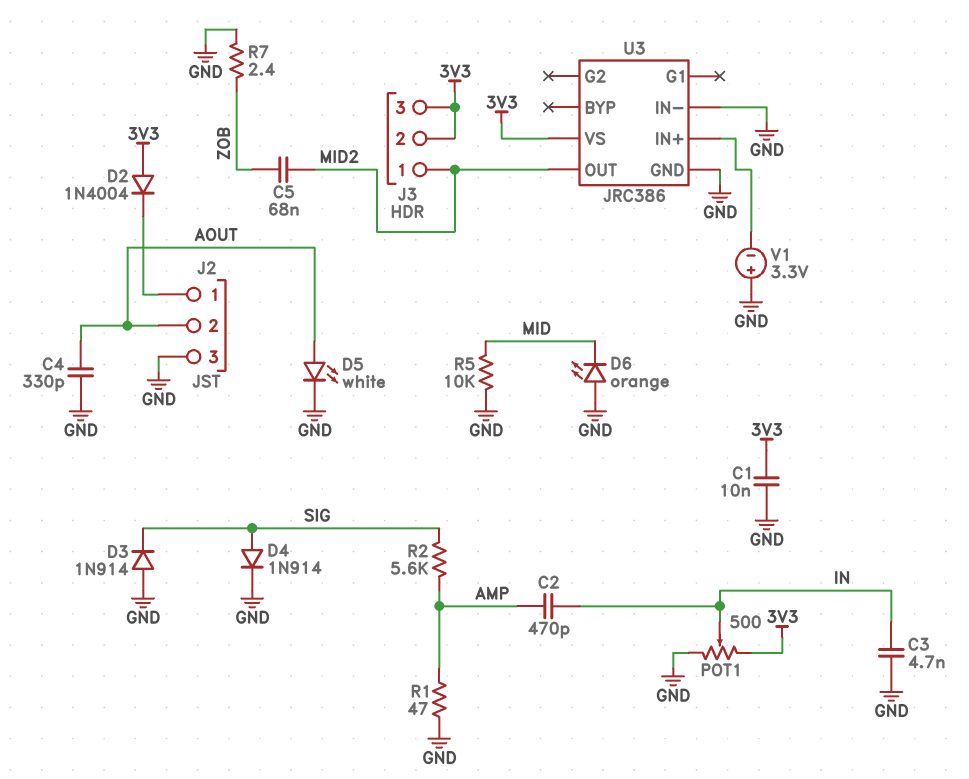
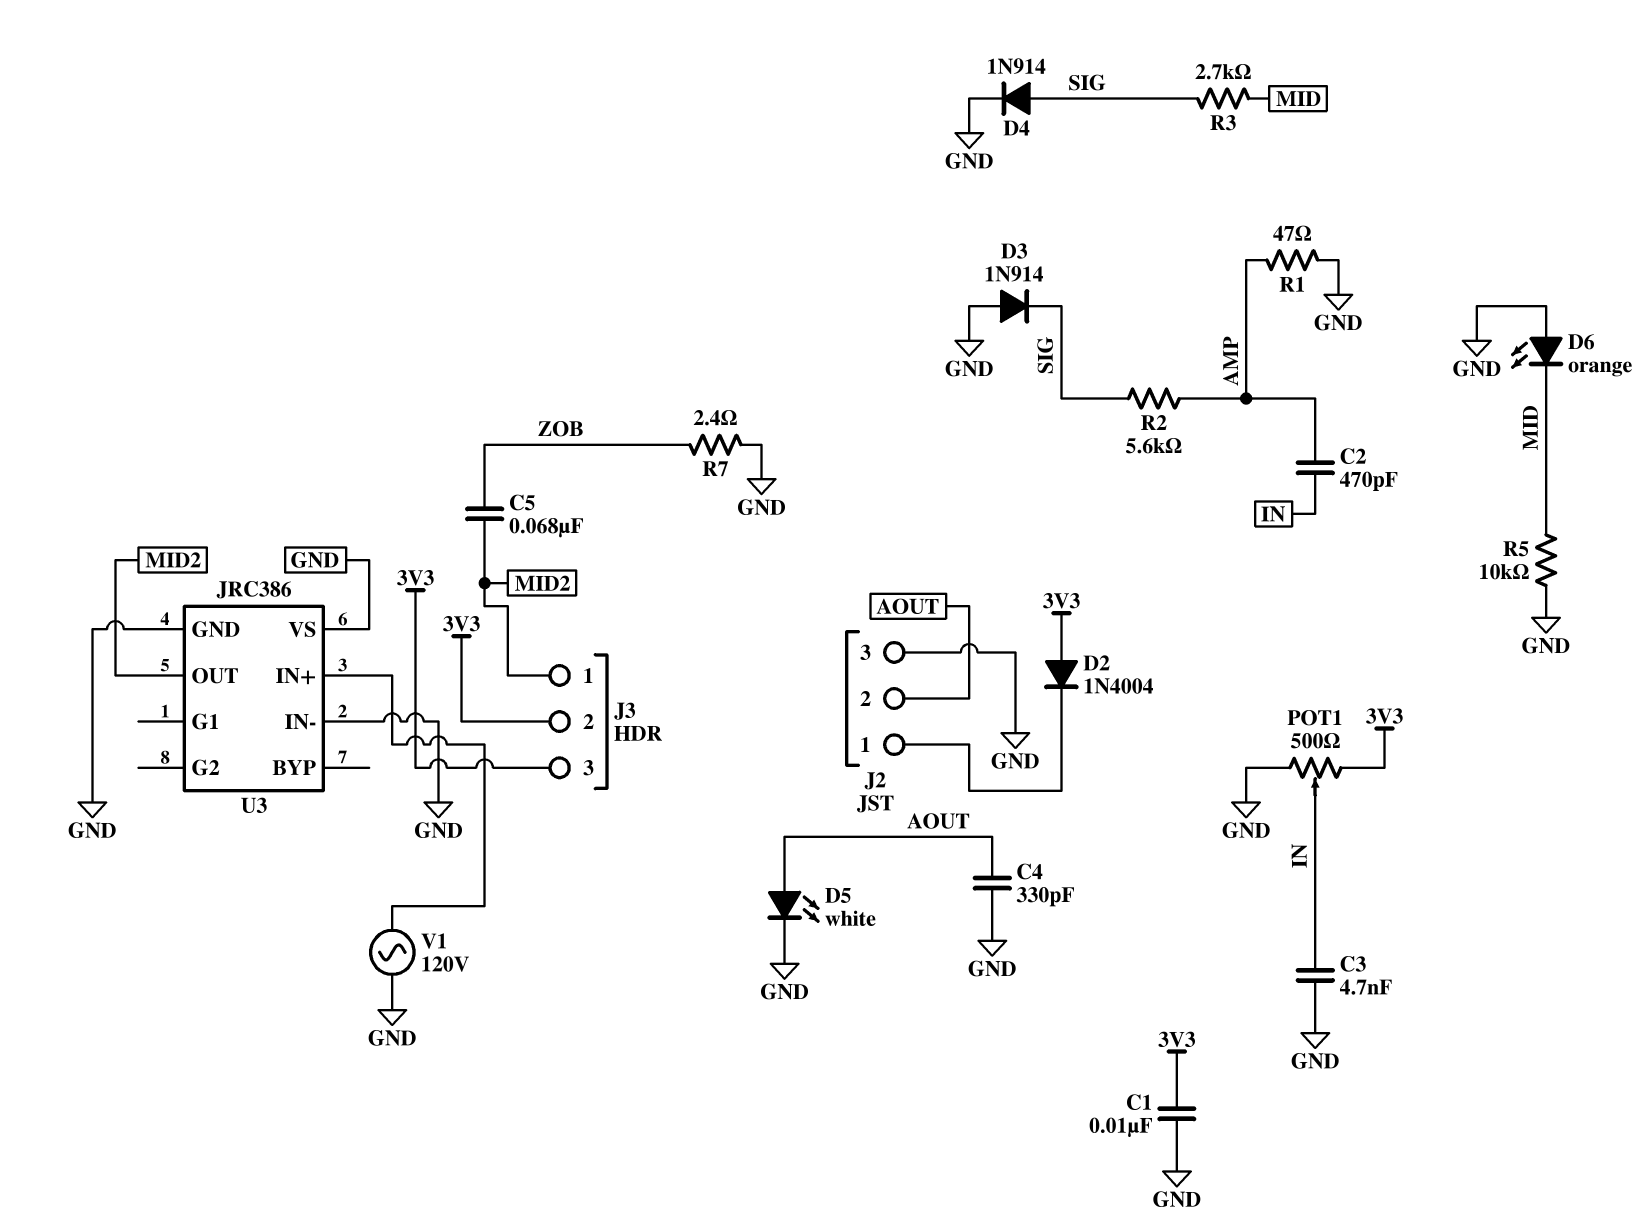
R3: none -> 2.7k (MID, SIG)
U3 pin VS: 3V3 -> GND
V1: 3.3V (plus GND, minus U3/IN+) -> AC 120V (GND, U3/IN+)

